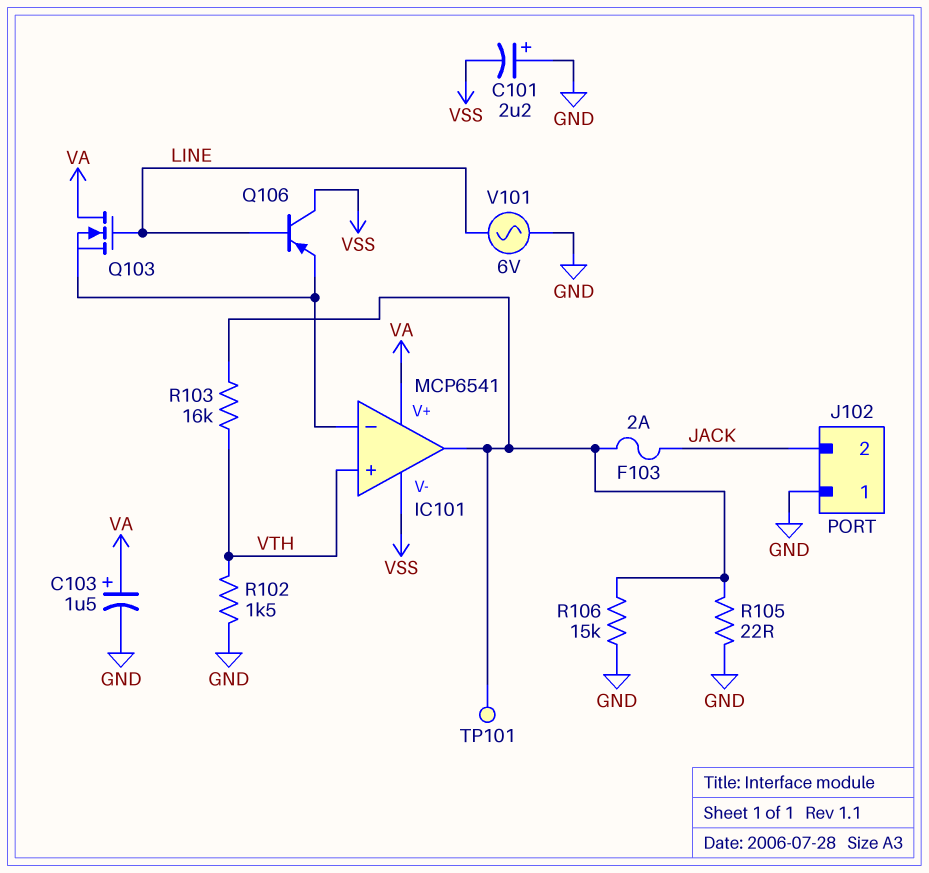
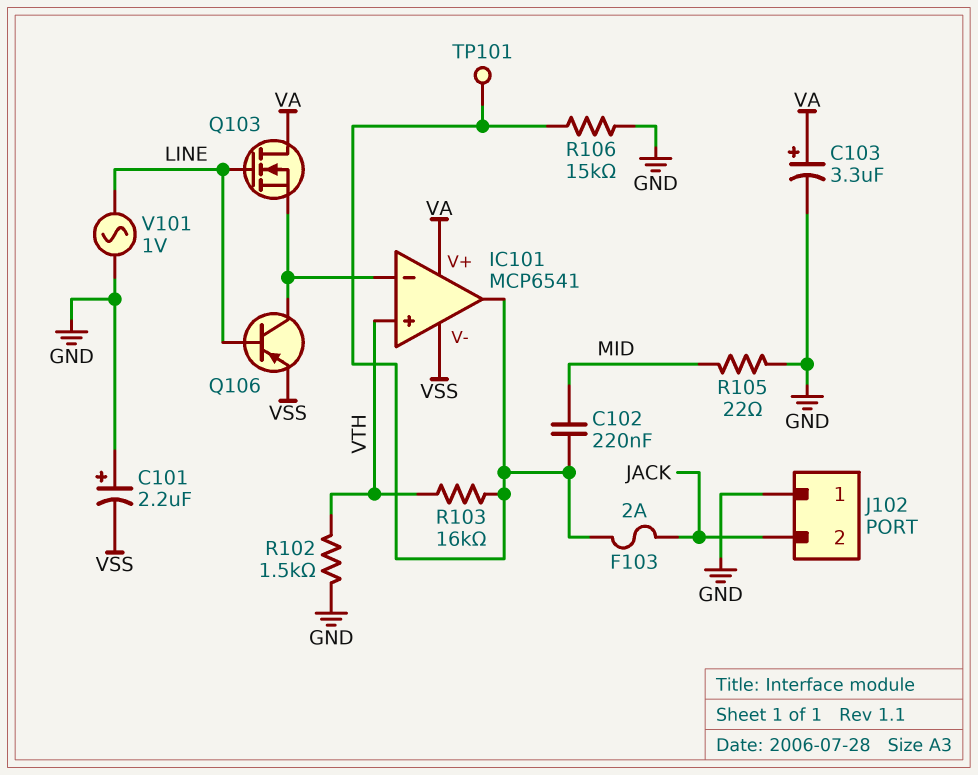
C102: none -> 220nF (IC101/out, MID)
C103: 1.5uF (plus VA, minus GND) -> 3.3uF (plus VA, minus GND)
Q106: PNP (B LINE, C VSS, E IC101/in-) -> PNP (B LINE, C IC101/in-, E VSS)
R105: 22 (GND, IC101/out) -> 22 (GND, MID)
V101: AC 6V (GND, LINE) -> AC 1V (GND, LINE)

